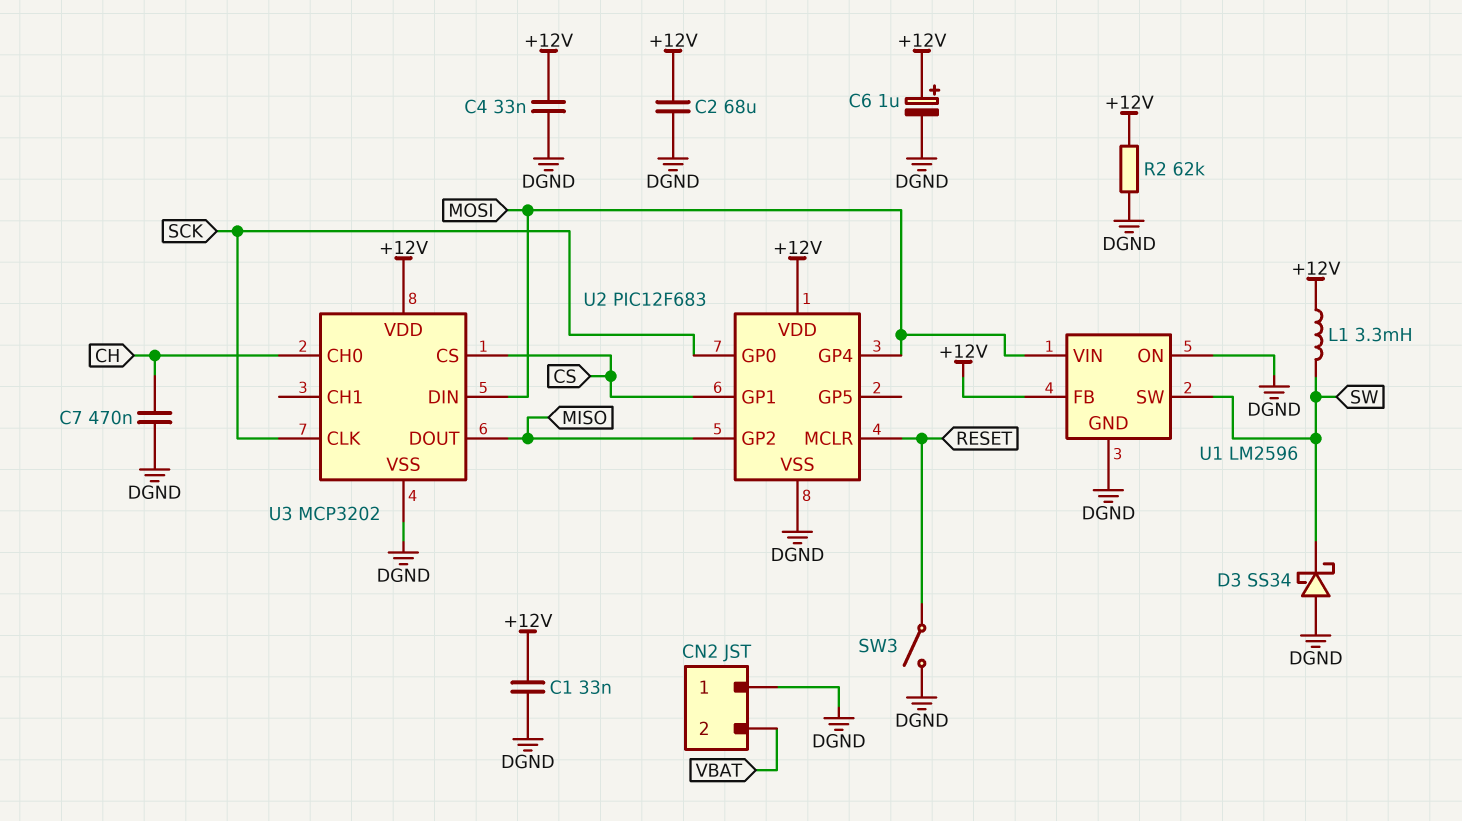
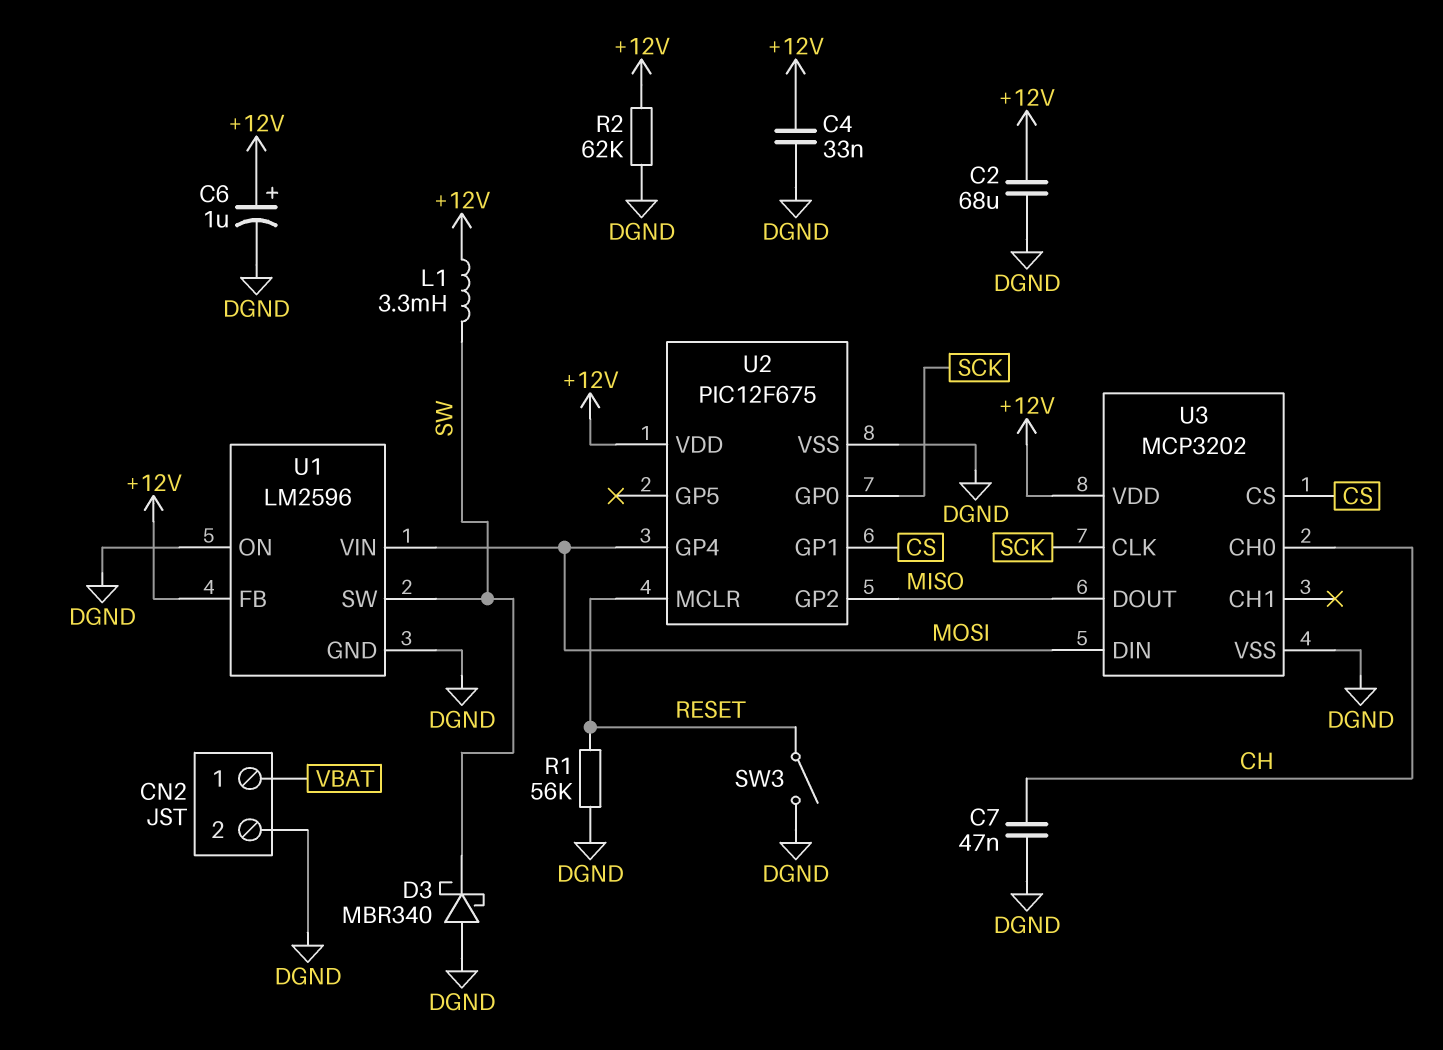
C1: 33nF (+12V, DGND) -> none
C7: 470nF (CH, DGND) -> 47nF (CH, DGND)
CN2 pin 1: DGND -> VBAT
CN2 pin 2: VBAT -> DGND
D3: schottky SS34 (A DGND, K SW) -> schottky MBR340 (A DGND, K SW)
R1: none -> 56k (DGND, RESET)
U2: PIC12F683 -> PIC12F675

